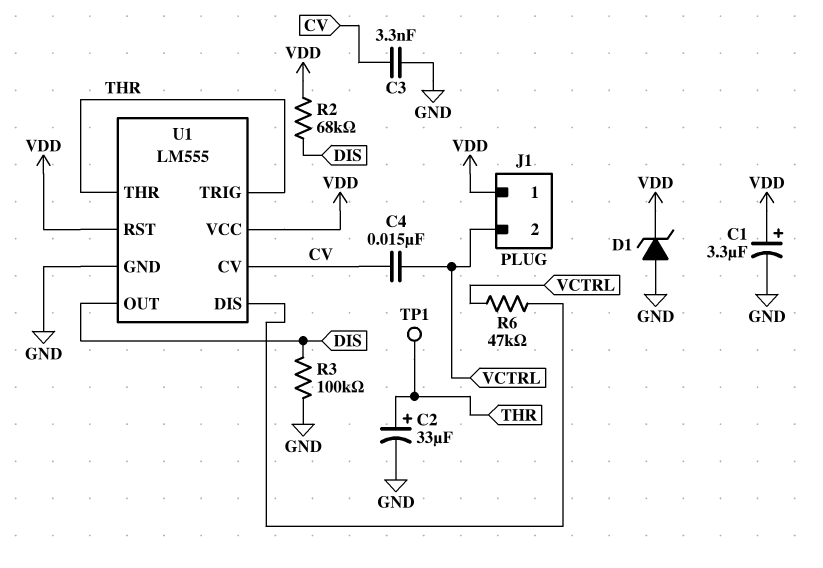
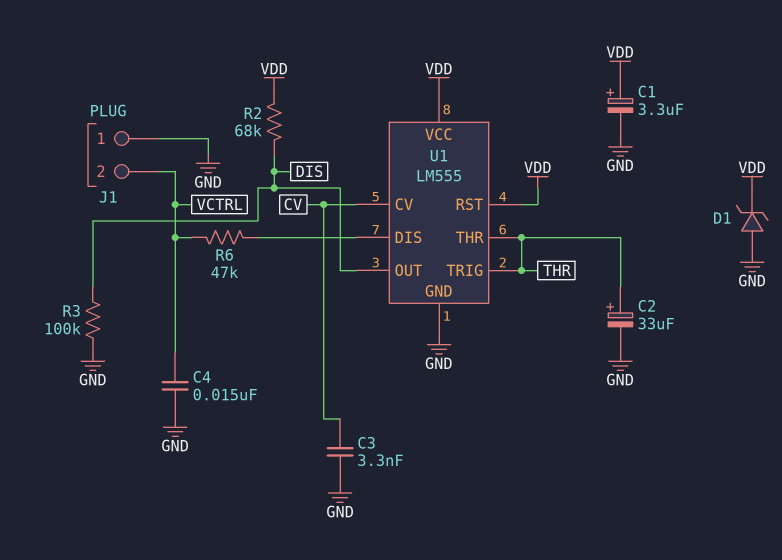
C4: 15nF (CV, VCTRL) -> 15nF (GND, VCTRL)
J1 pin 1: VDD -> GND
TP1: test point (THR) -> none

